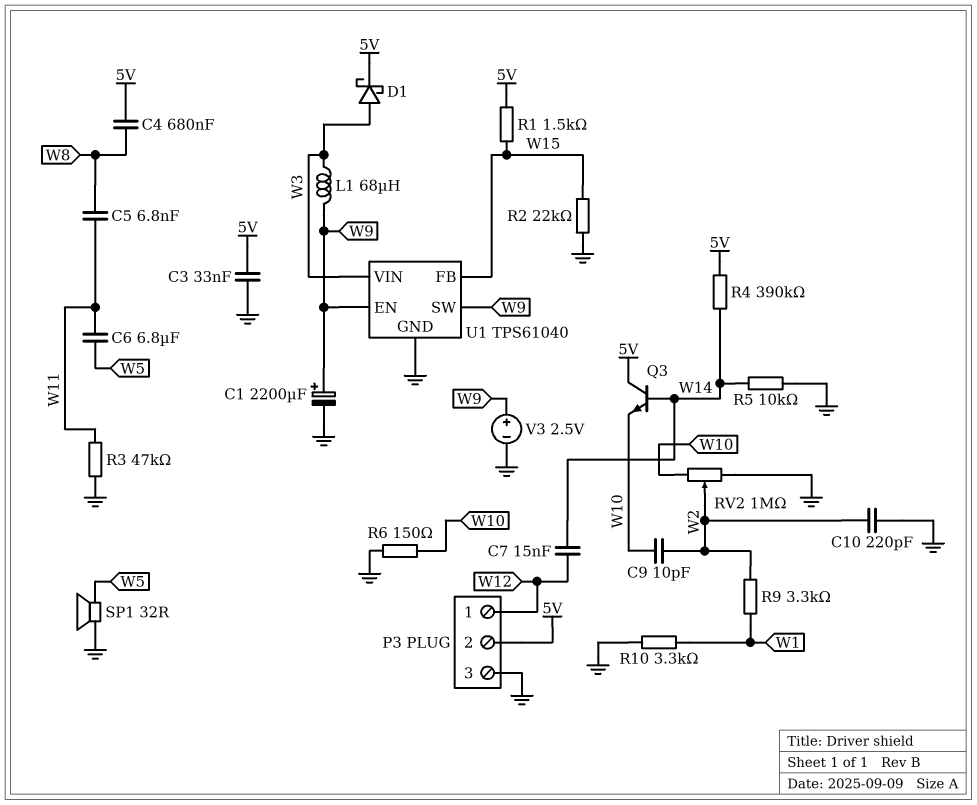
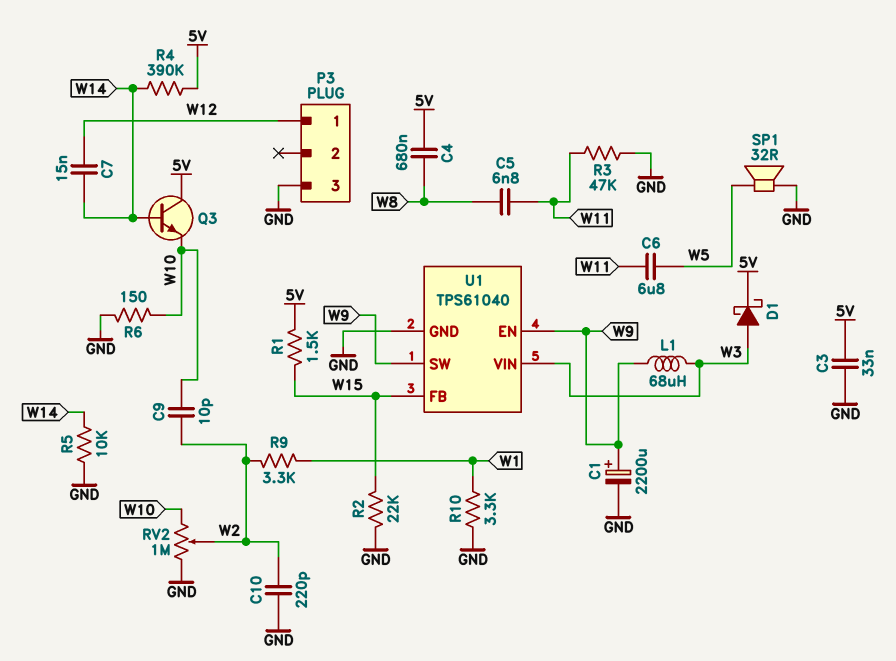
P3 pin 2: 5V -> none
V3: 2.5V (plus W9, minus GND) -> none

